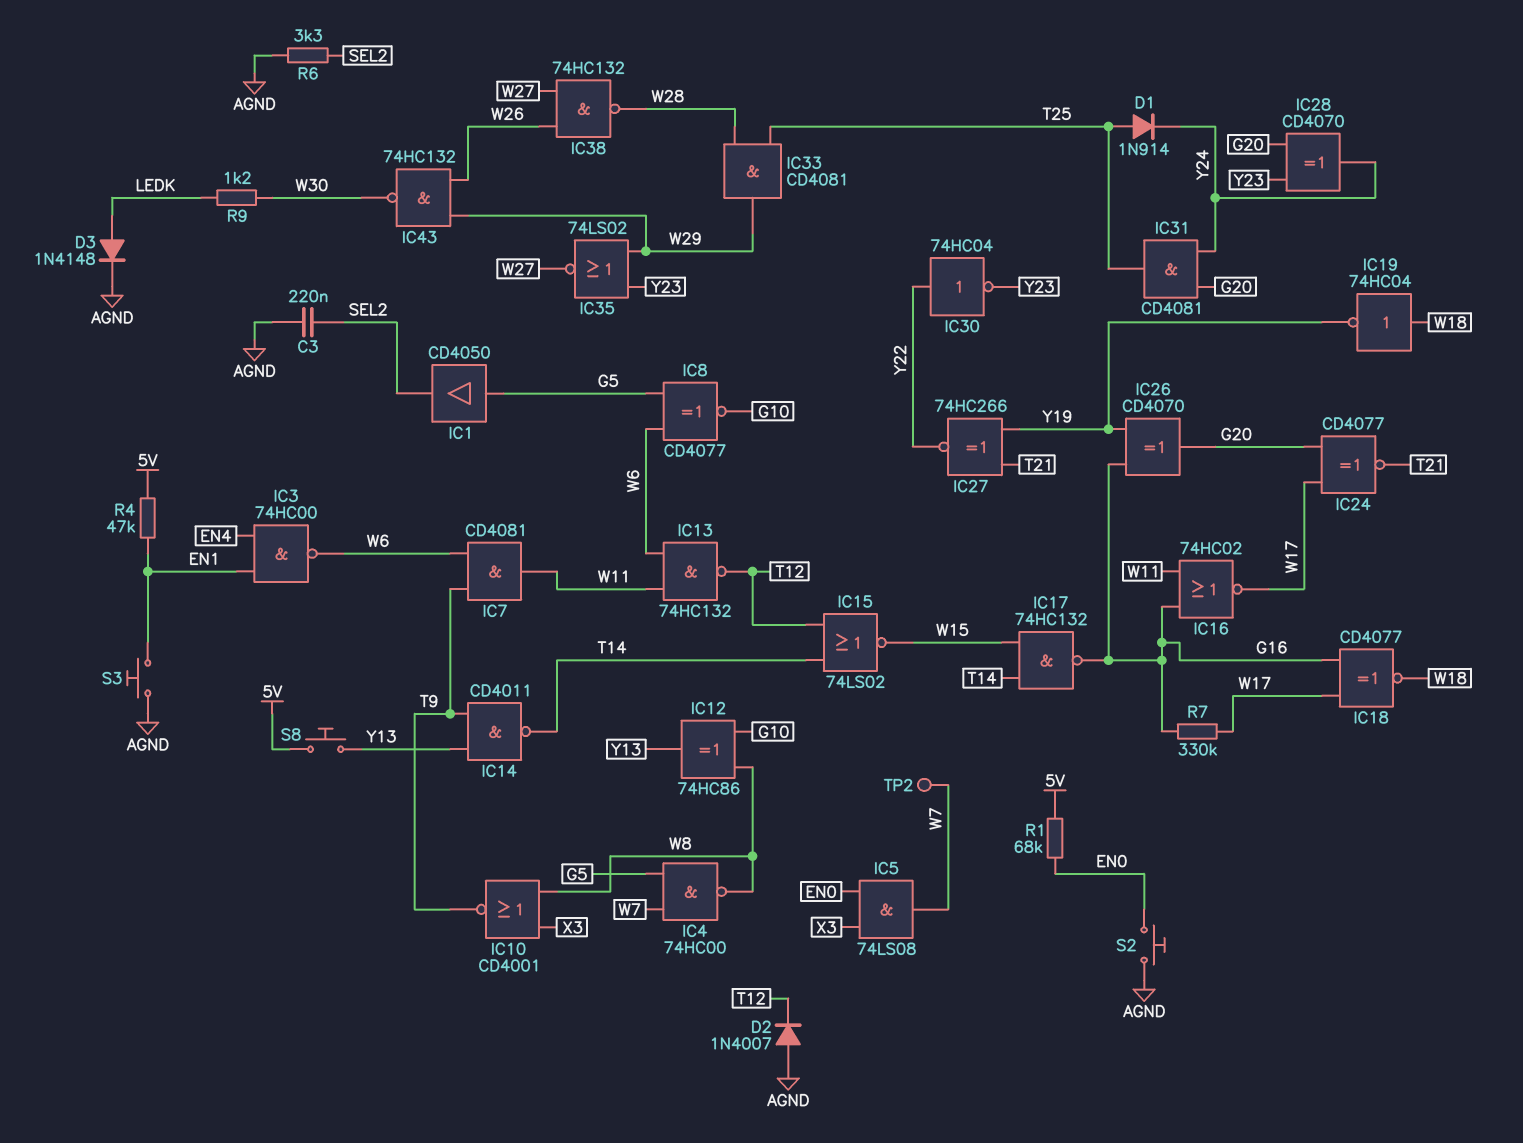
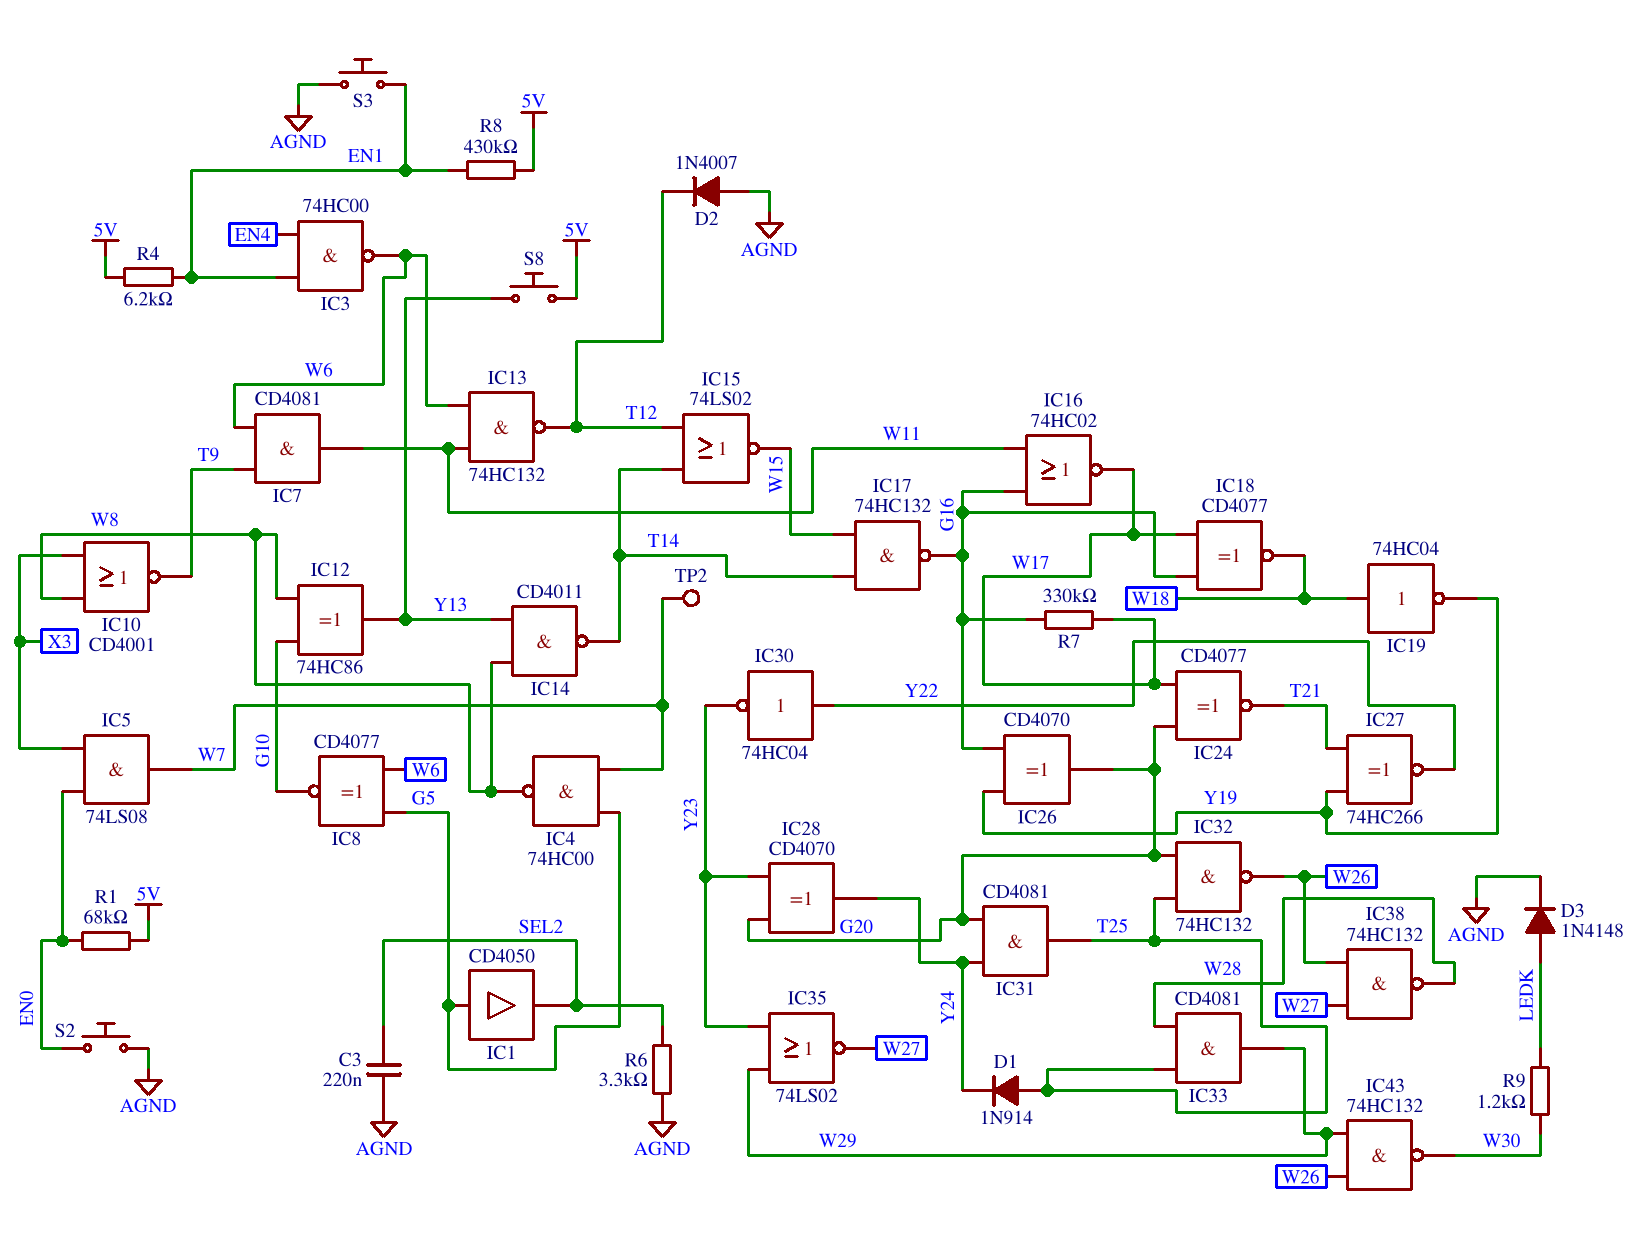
IC14: NAND CD4011 (in T9, in Y13, out T14) -> NAND CD4011 (in W8, in Y13, out T14)
IC32: none -> NAND 74HC132 (in G20, in T25, out W26)
R4: 47k (5V, EN1) -> 6.2k (5V, EN1)
R8: none -> 430k (5V, EN1)

